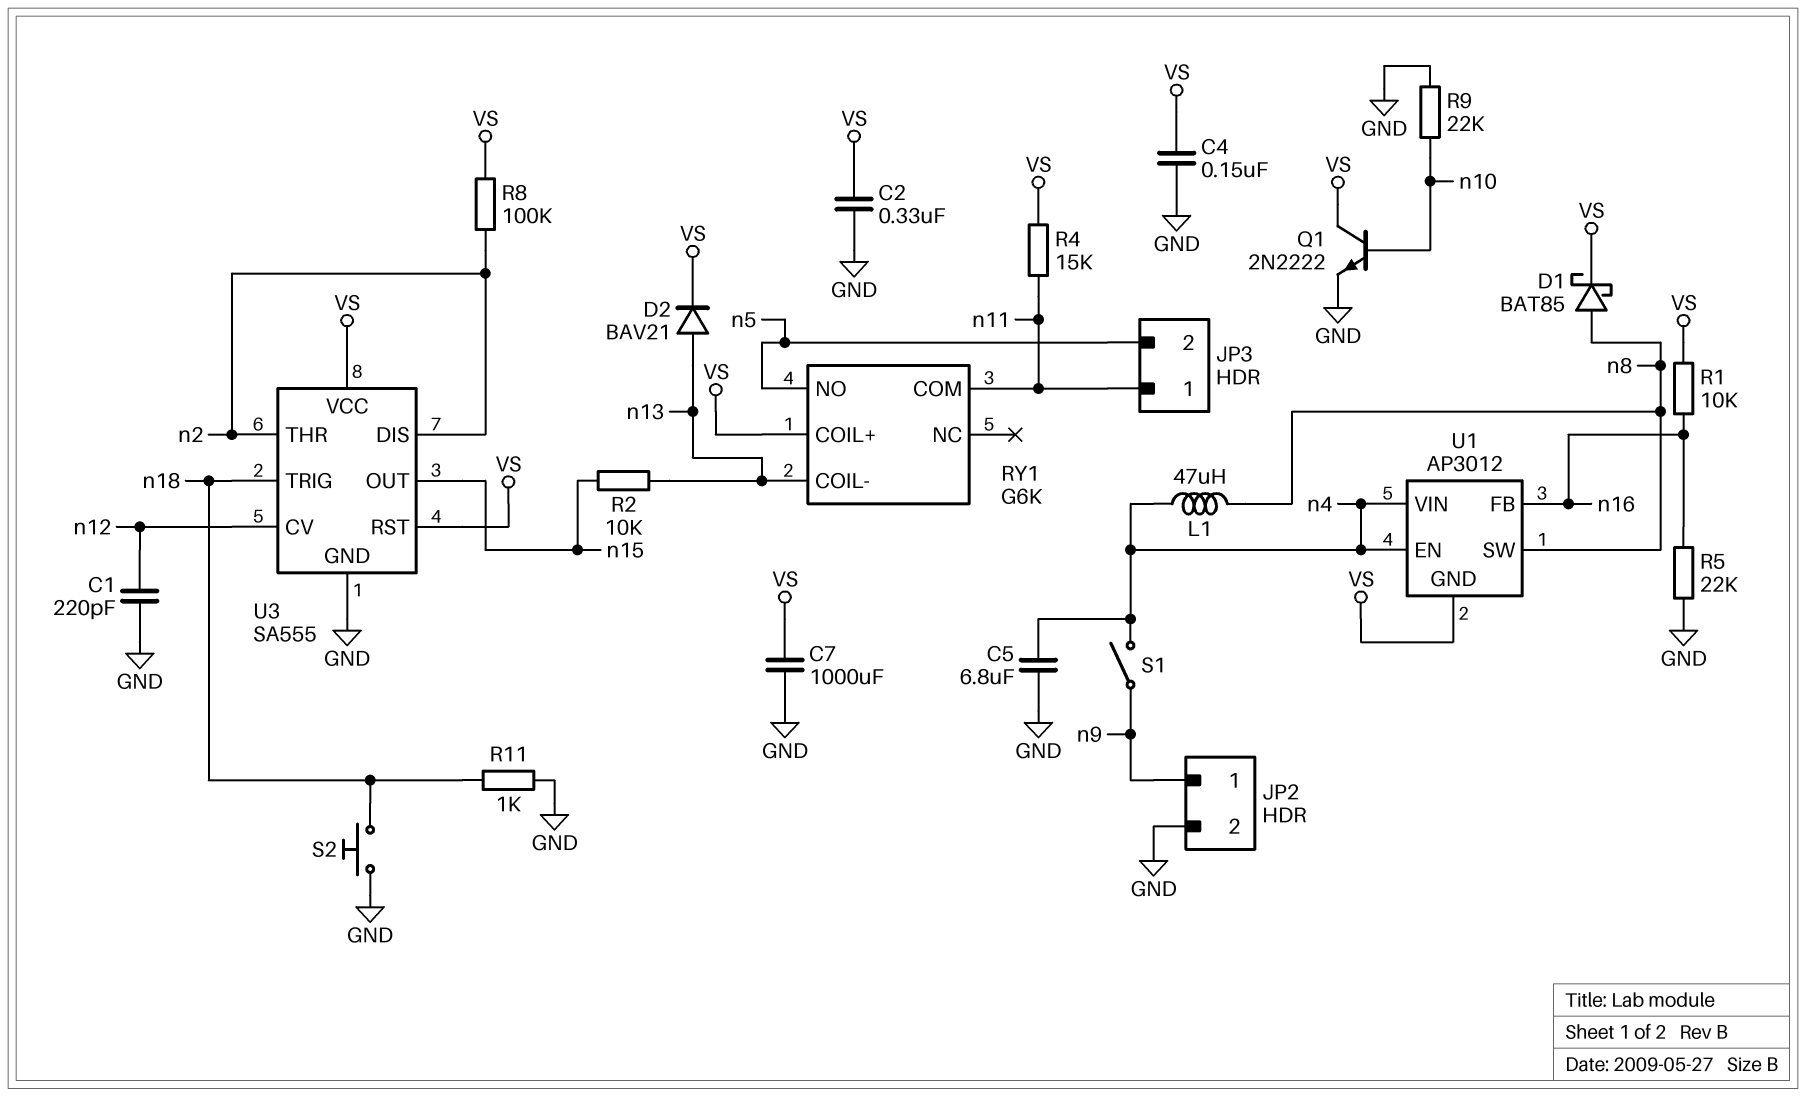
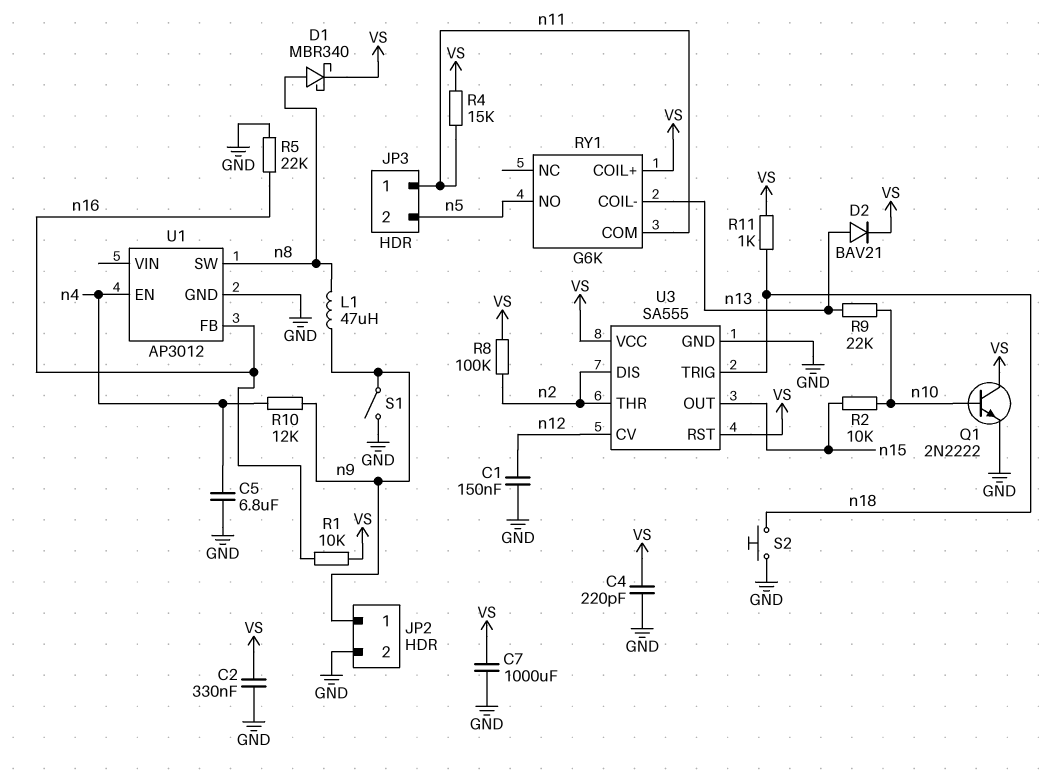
C1: 220pF (GND, n12) -> 150nF (GND, n12)
C4: 150nF (GND, VS) -> 220pF (GND, VS)
D1: schottky BAT85 (A n8, K VS) -> schottky MBR340 (A n8, K VS)
L1: 47uH (n4, n8) -> 47uH (n8, n9)
R2: 10k (n13, n15) -> 10k (n10, n15)
R9: 22k (GND, n10) -> 22k (n10, n13)
R10: none -> 12k (n4, n9)
R11: 1k (GND, n18) -> 1k (VS, n18)
S1: switch (n4, n9) -> switch (GND, n9)
U1 pin GND: VS -> GND
U1 pin VIN: n4 -> none

